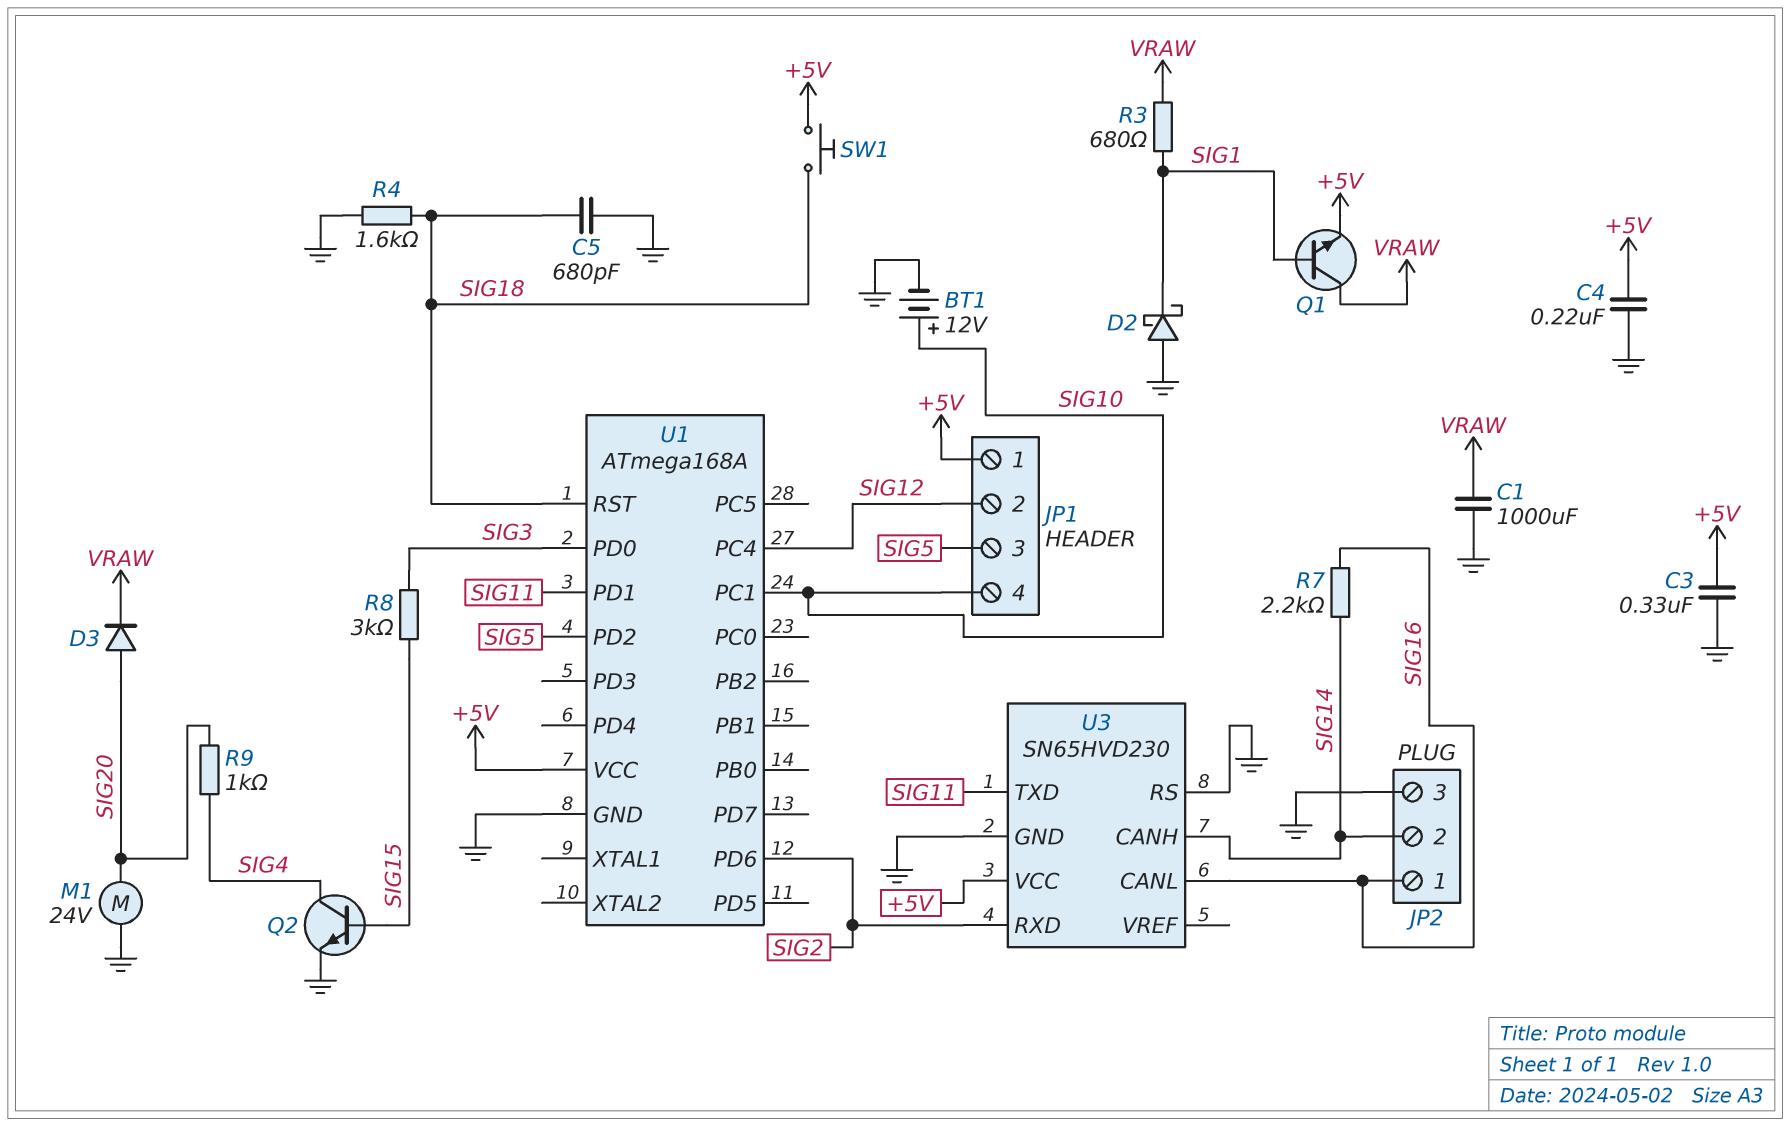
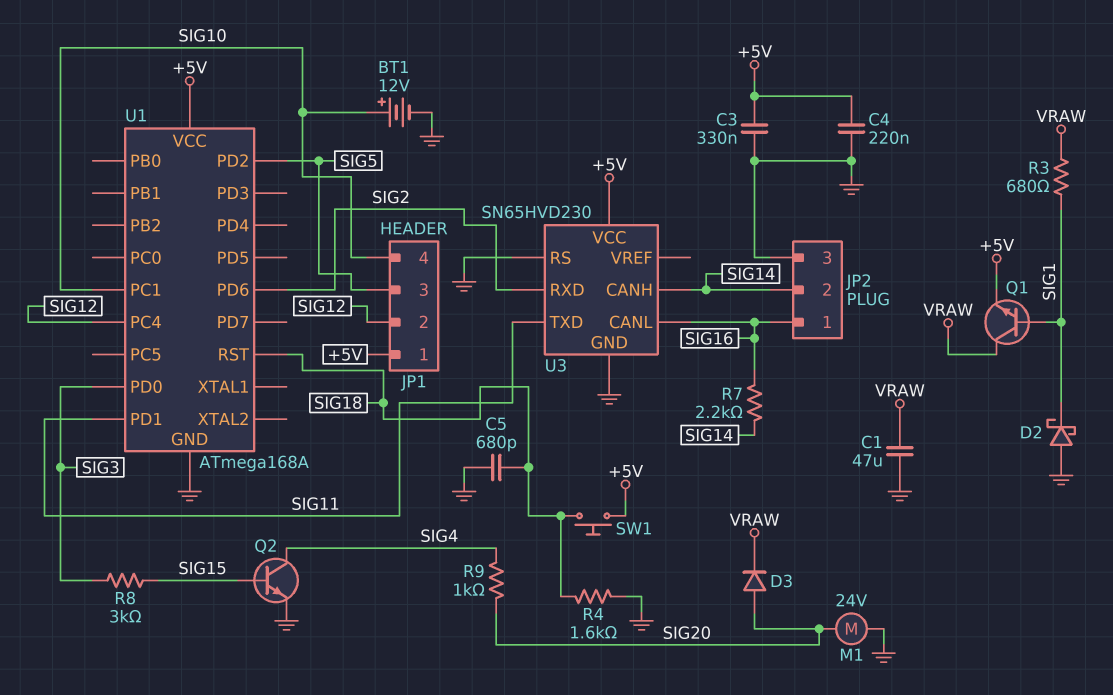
C1: 1000uF (GND, VRAW) -> 47uF (GND, VRAW)

